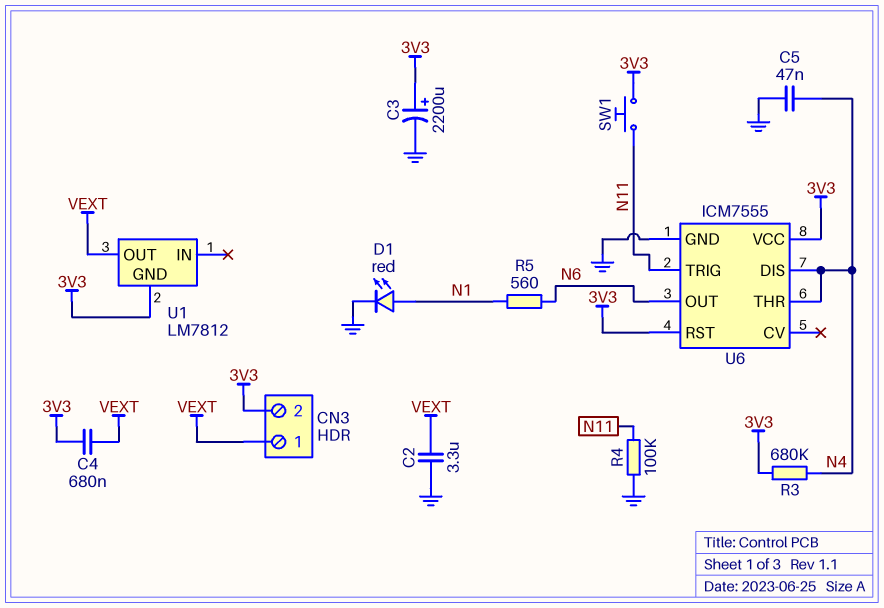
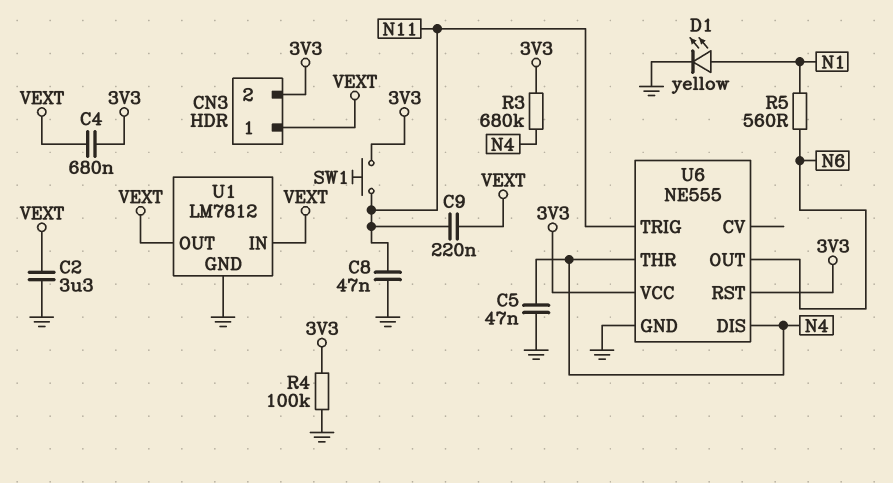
C3: 2200uF (plus 3V3, minus GND) -> none
C8: none -> 47nF (GND, N11)
C9: none -> 220nF (N11, VEXT)
D1: LED red (A N1, K GND) -> LED yellow (A N1, K GND)
R4: 100k (GND, N11) -> 100k (3V3, GND)
U1 pin GND: 3V3 -> GND
U1 pin IN: none -> VEXT
U6: ICM7555 -> NE555

